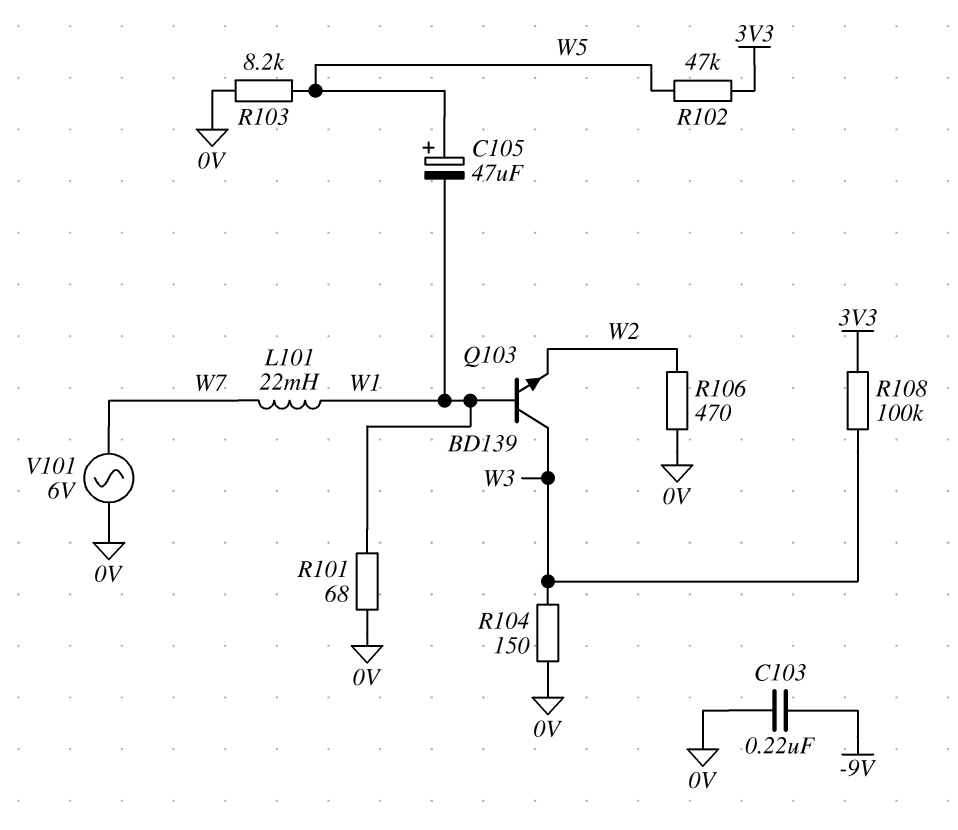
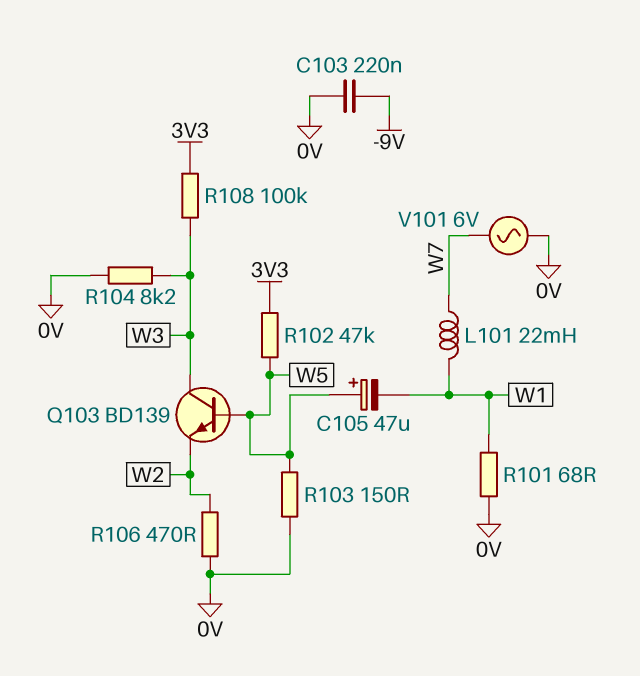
Q103: NPN BD139 (B W1, C W3, E W2) -> NPN BD139 (B W5, C W3, E W2)
R103: 8.2k (0V, W5) -> 150 (0V, W5)
R104: 150 (0V, W3) -> 8.2k (0V, W3)

